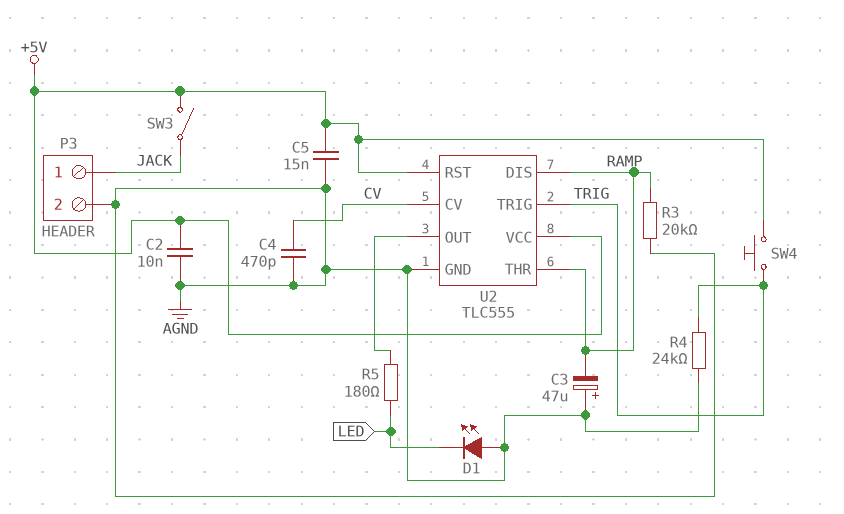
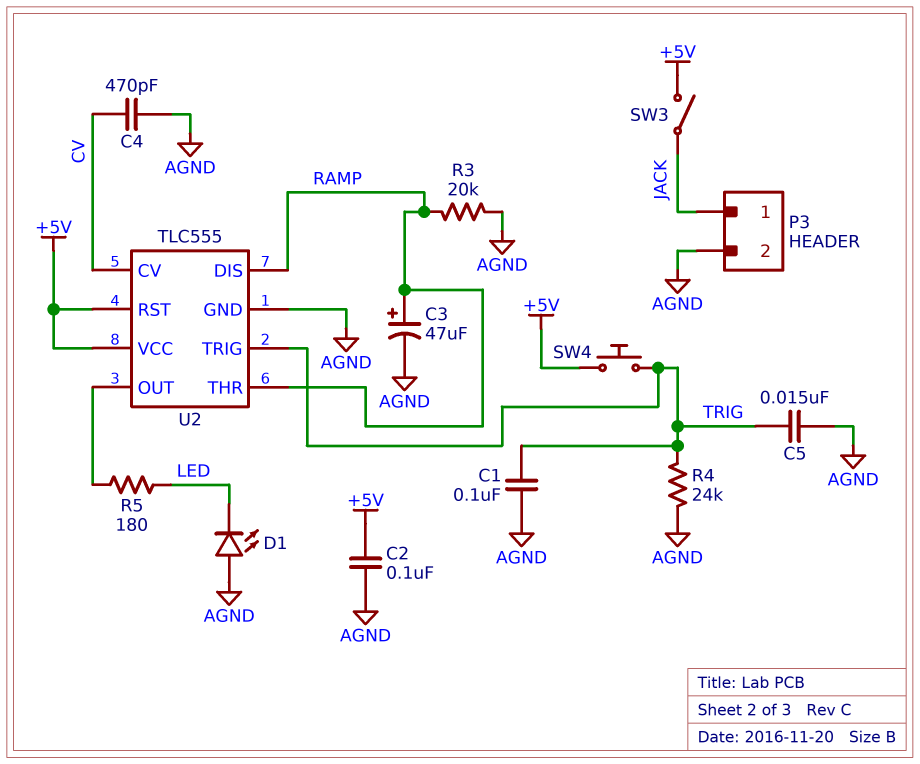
C1: none -> 100nF (AGND, TRIG)
C2: 10nF (+5V, AGND) -> 100nF (+5V, AGND)
C3: 47uF (plus AGND, minus RAMP) -> 47uF (plus RAMP, minus AGND)
C5: 15nF (+5V, AGND) -> 15nF (AGND, TRIG)

